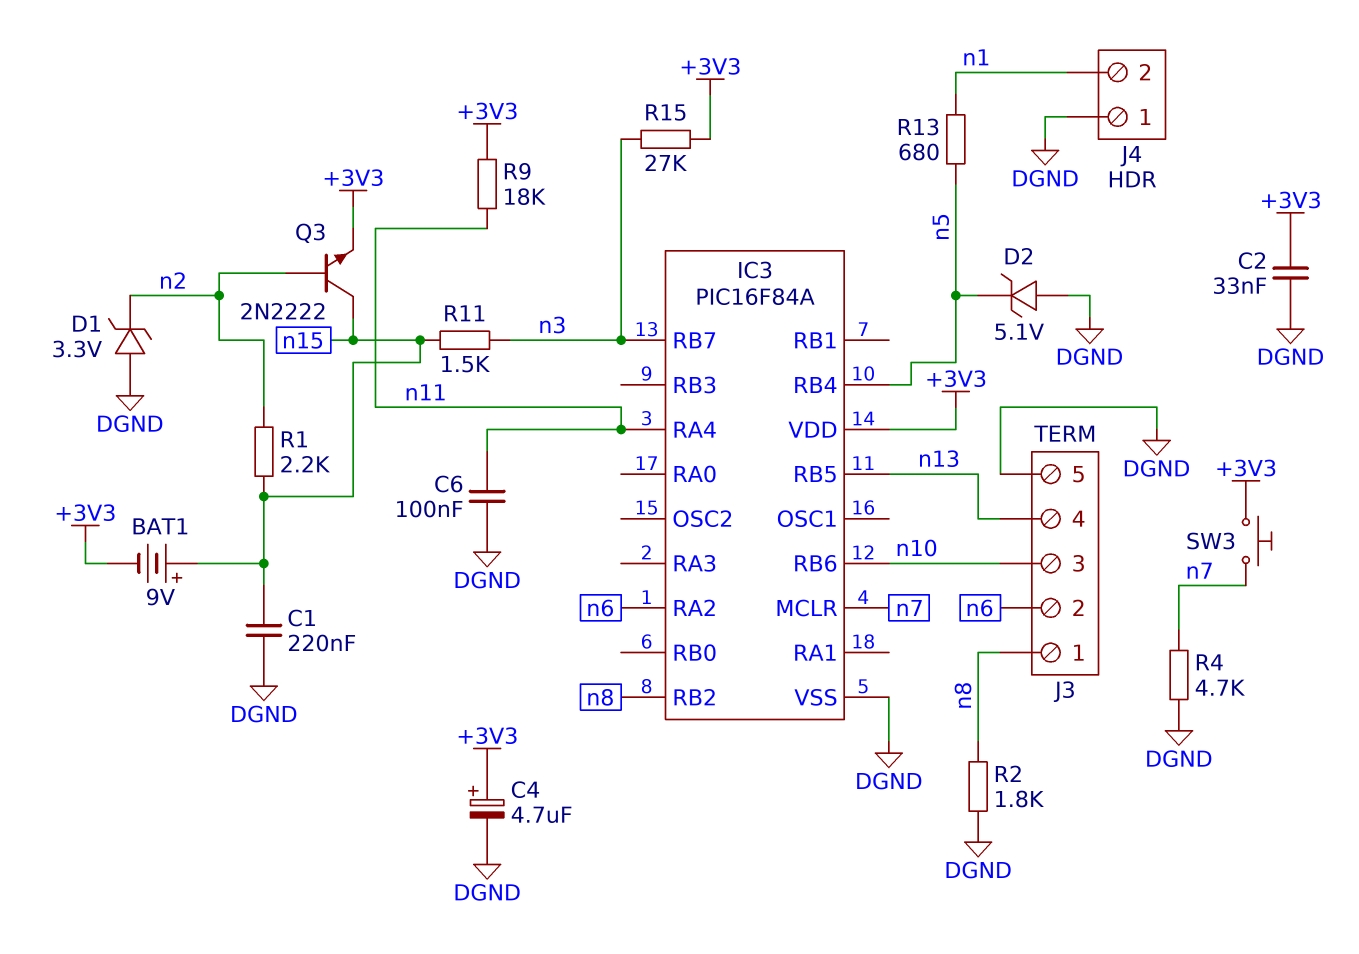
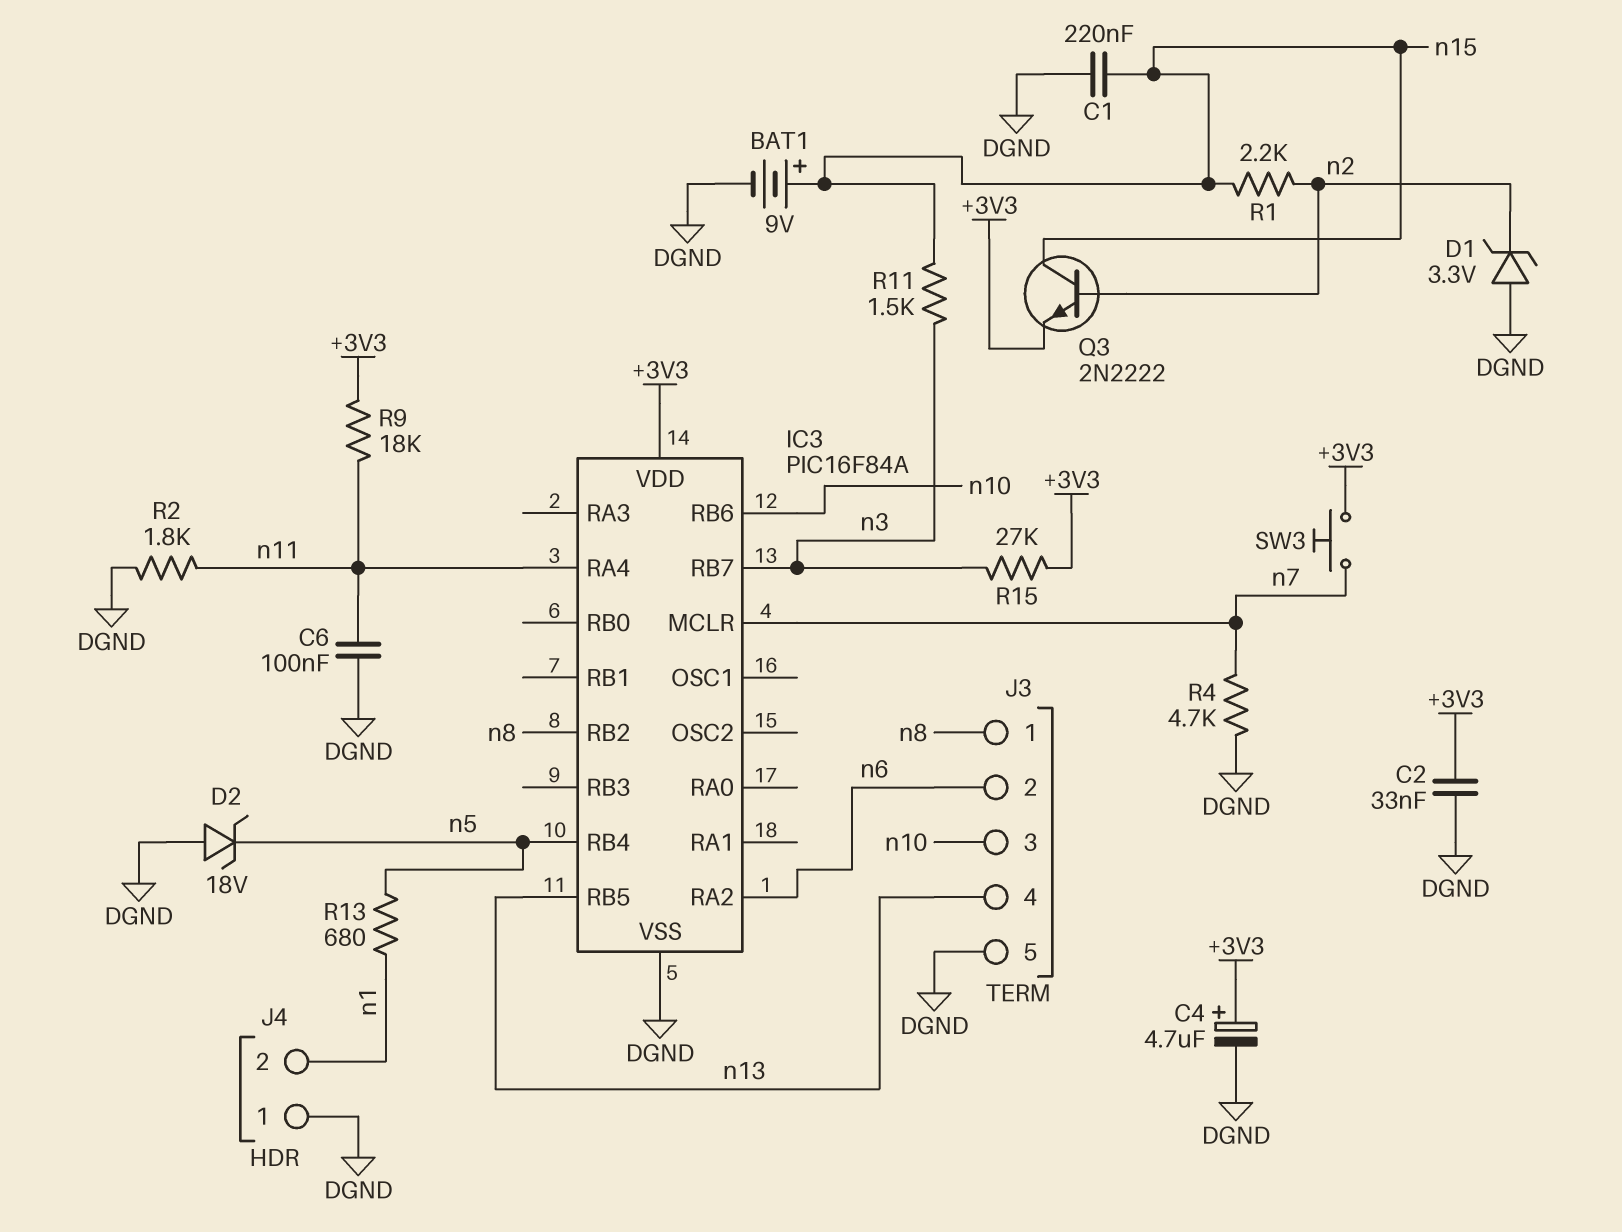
BAT1: 9V (plus n15, minus +3V3) -> 9V (plus n15, minus DGND)
D2: zener 5.1V (A DGND, K n5) -> zener 18V (A DGND, K n5)
R2: 1.8k (DGND, n8) -> 1.8k (DGND, n11)

